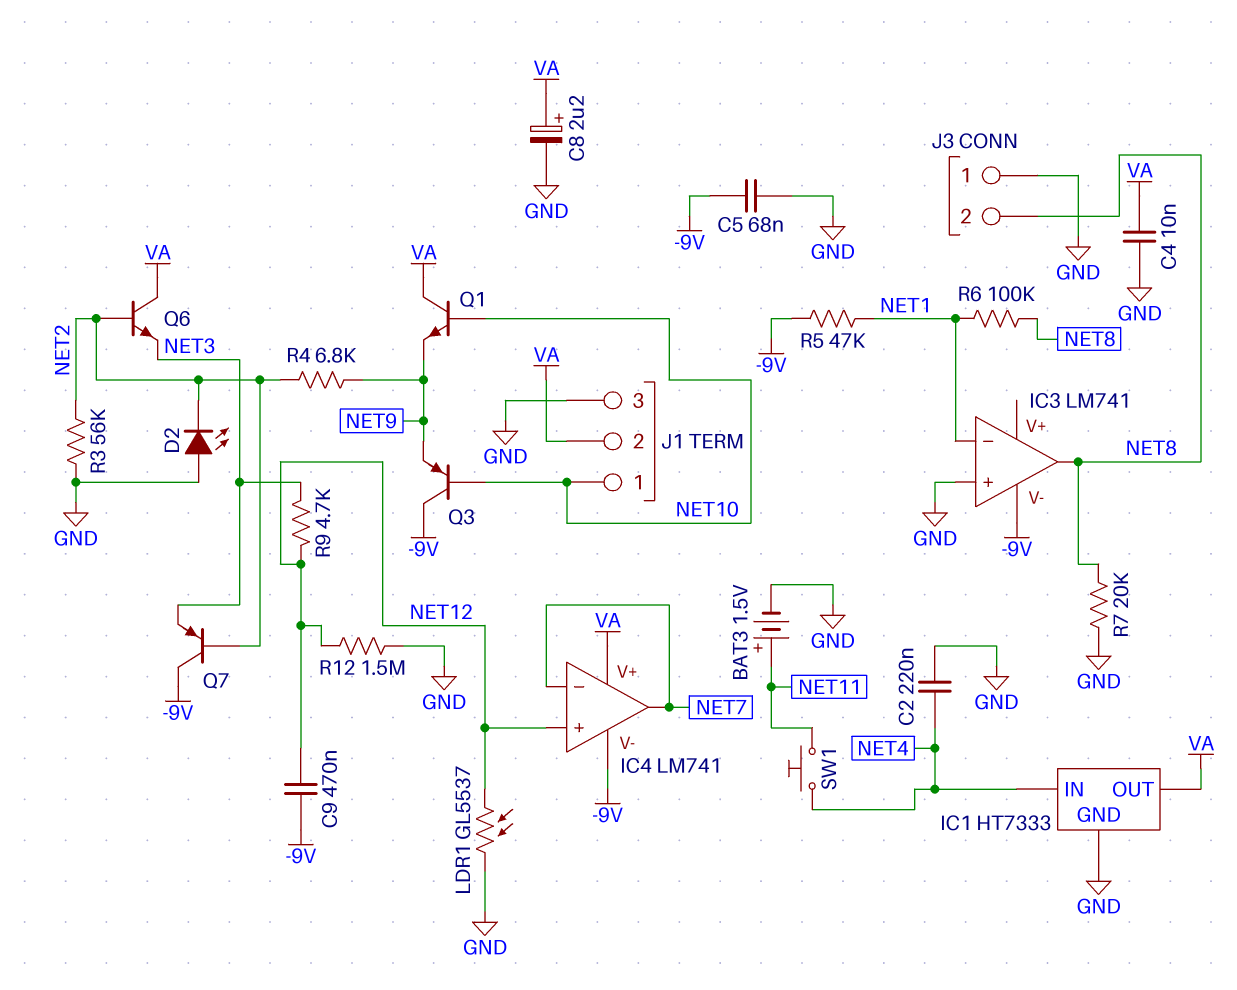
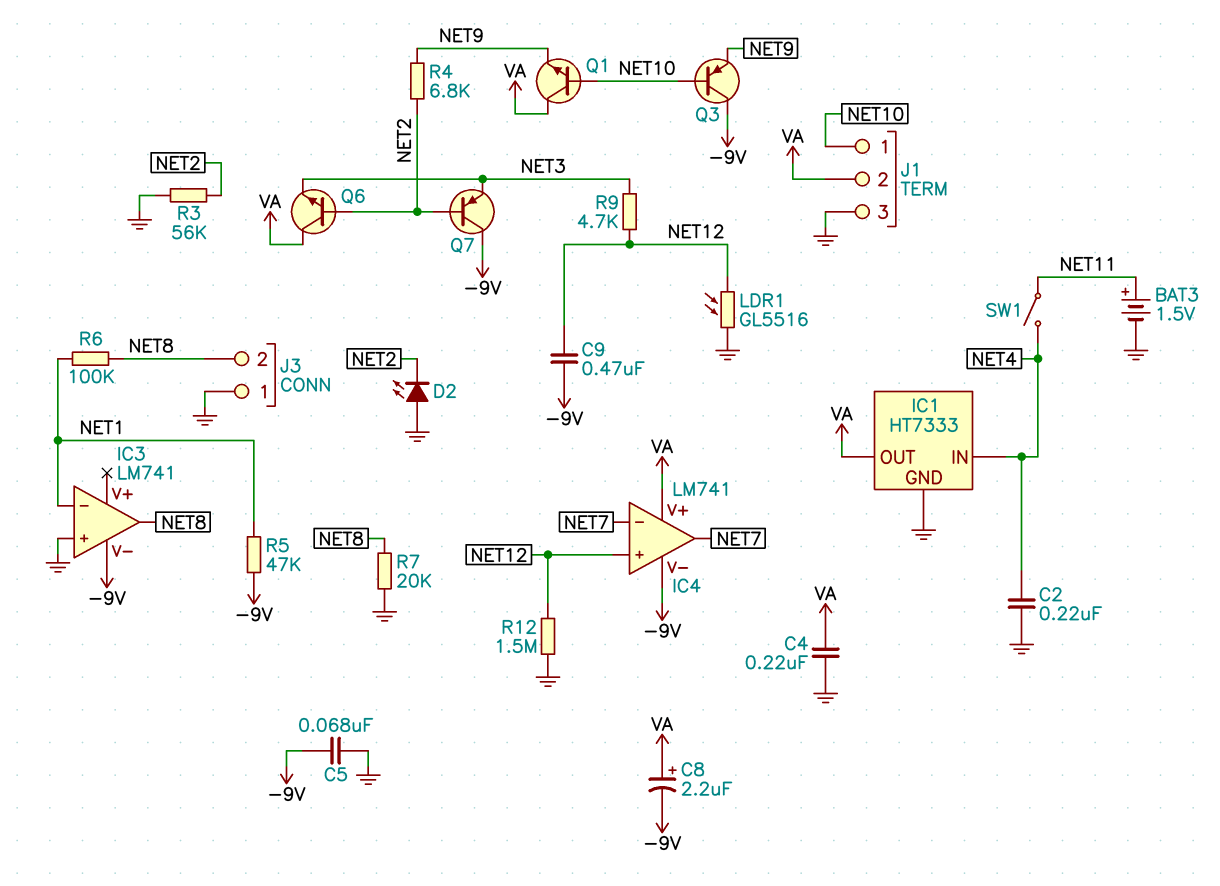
C4: 10nF (GND, VA) -> 220nF (GND, VA)
C8: 2.2uF (plus VA, minus GND) -> 2.2uF (plus VA, minus -9V)
LDR1: GL5537 (GND, NET12) -> GL5516 (GND, NET12)
SW1: button (NET4, NET11) -> switch (NET4, NET11)

